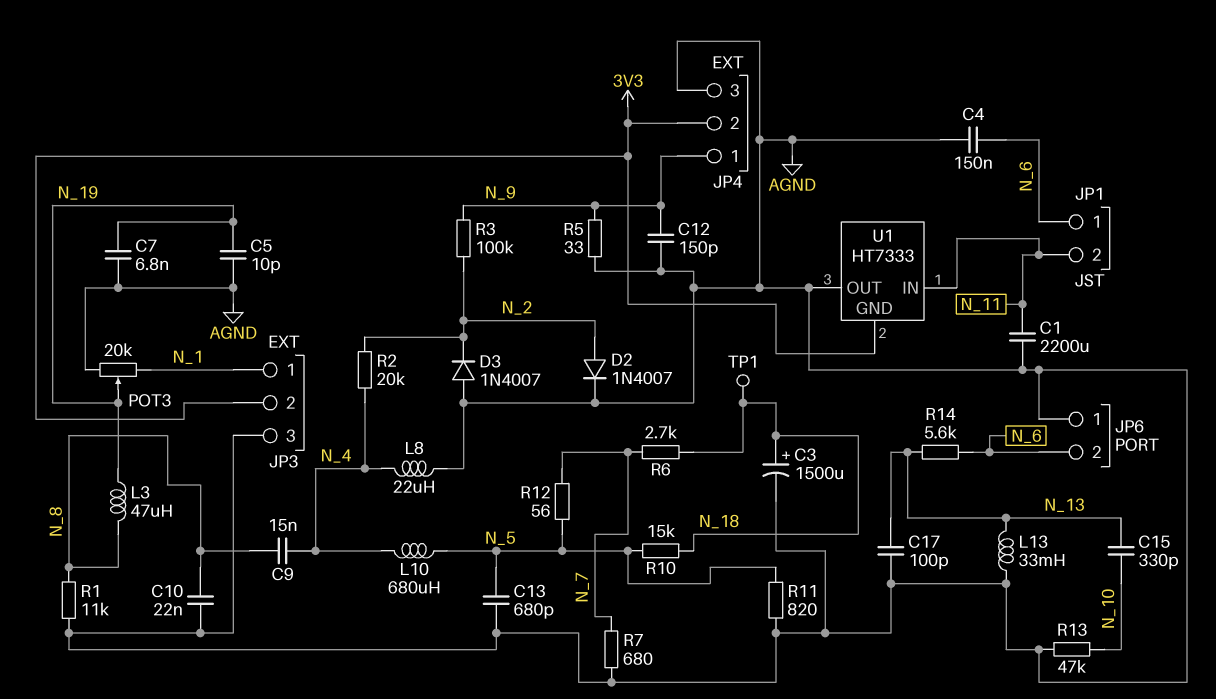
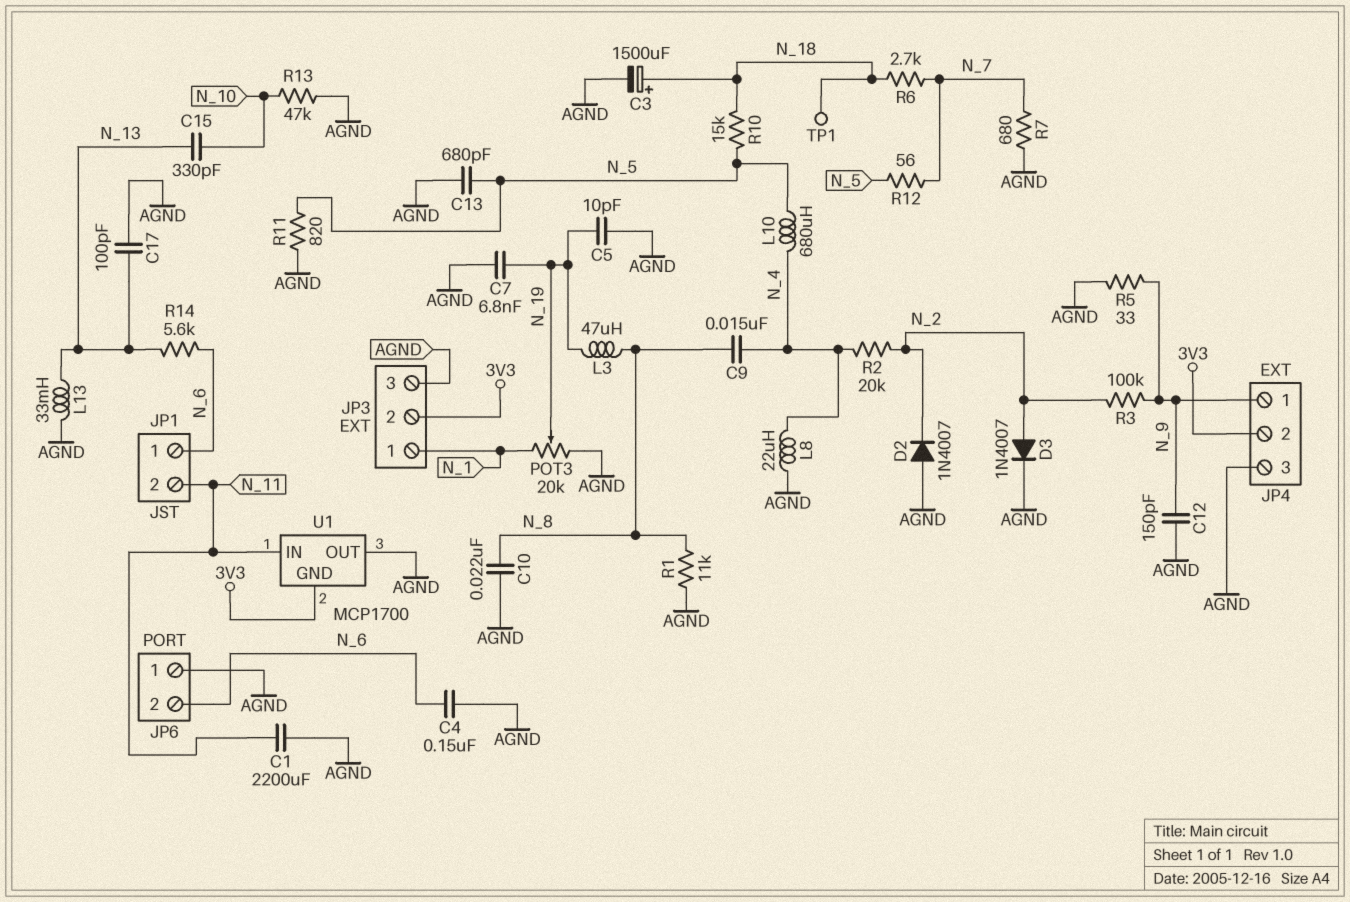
D2: diode 1N4007 (A N_2, K AGND) -> diode 1N4007 (A AGND, K N_2)
D3: diode 1N4007 (A AGND, K N_2) -> diode 1N4007 (A N_2, K AGND)
U1: HT7333 -> MCP1700

